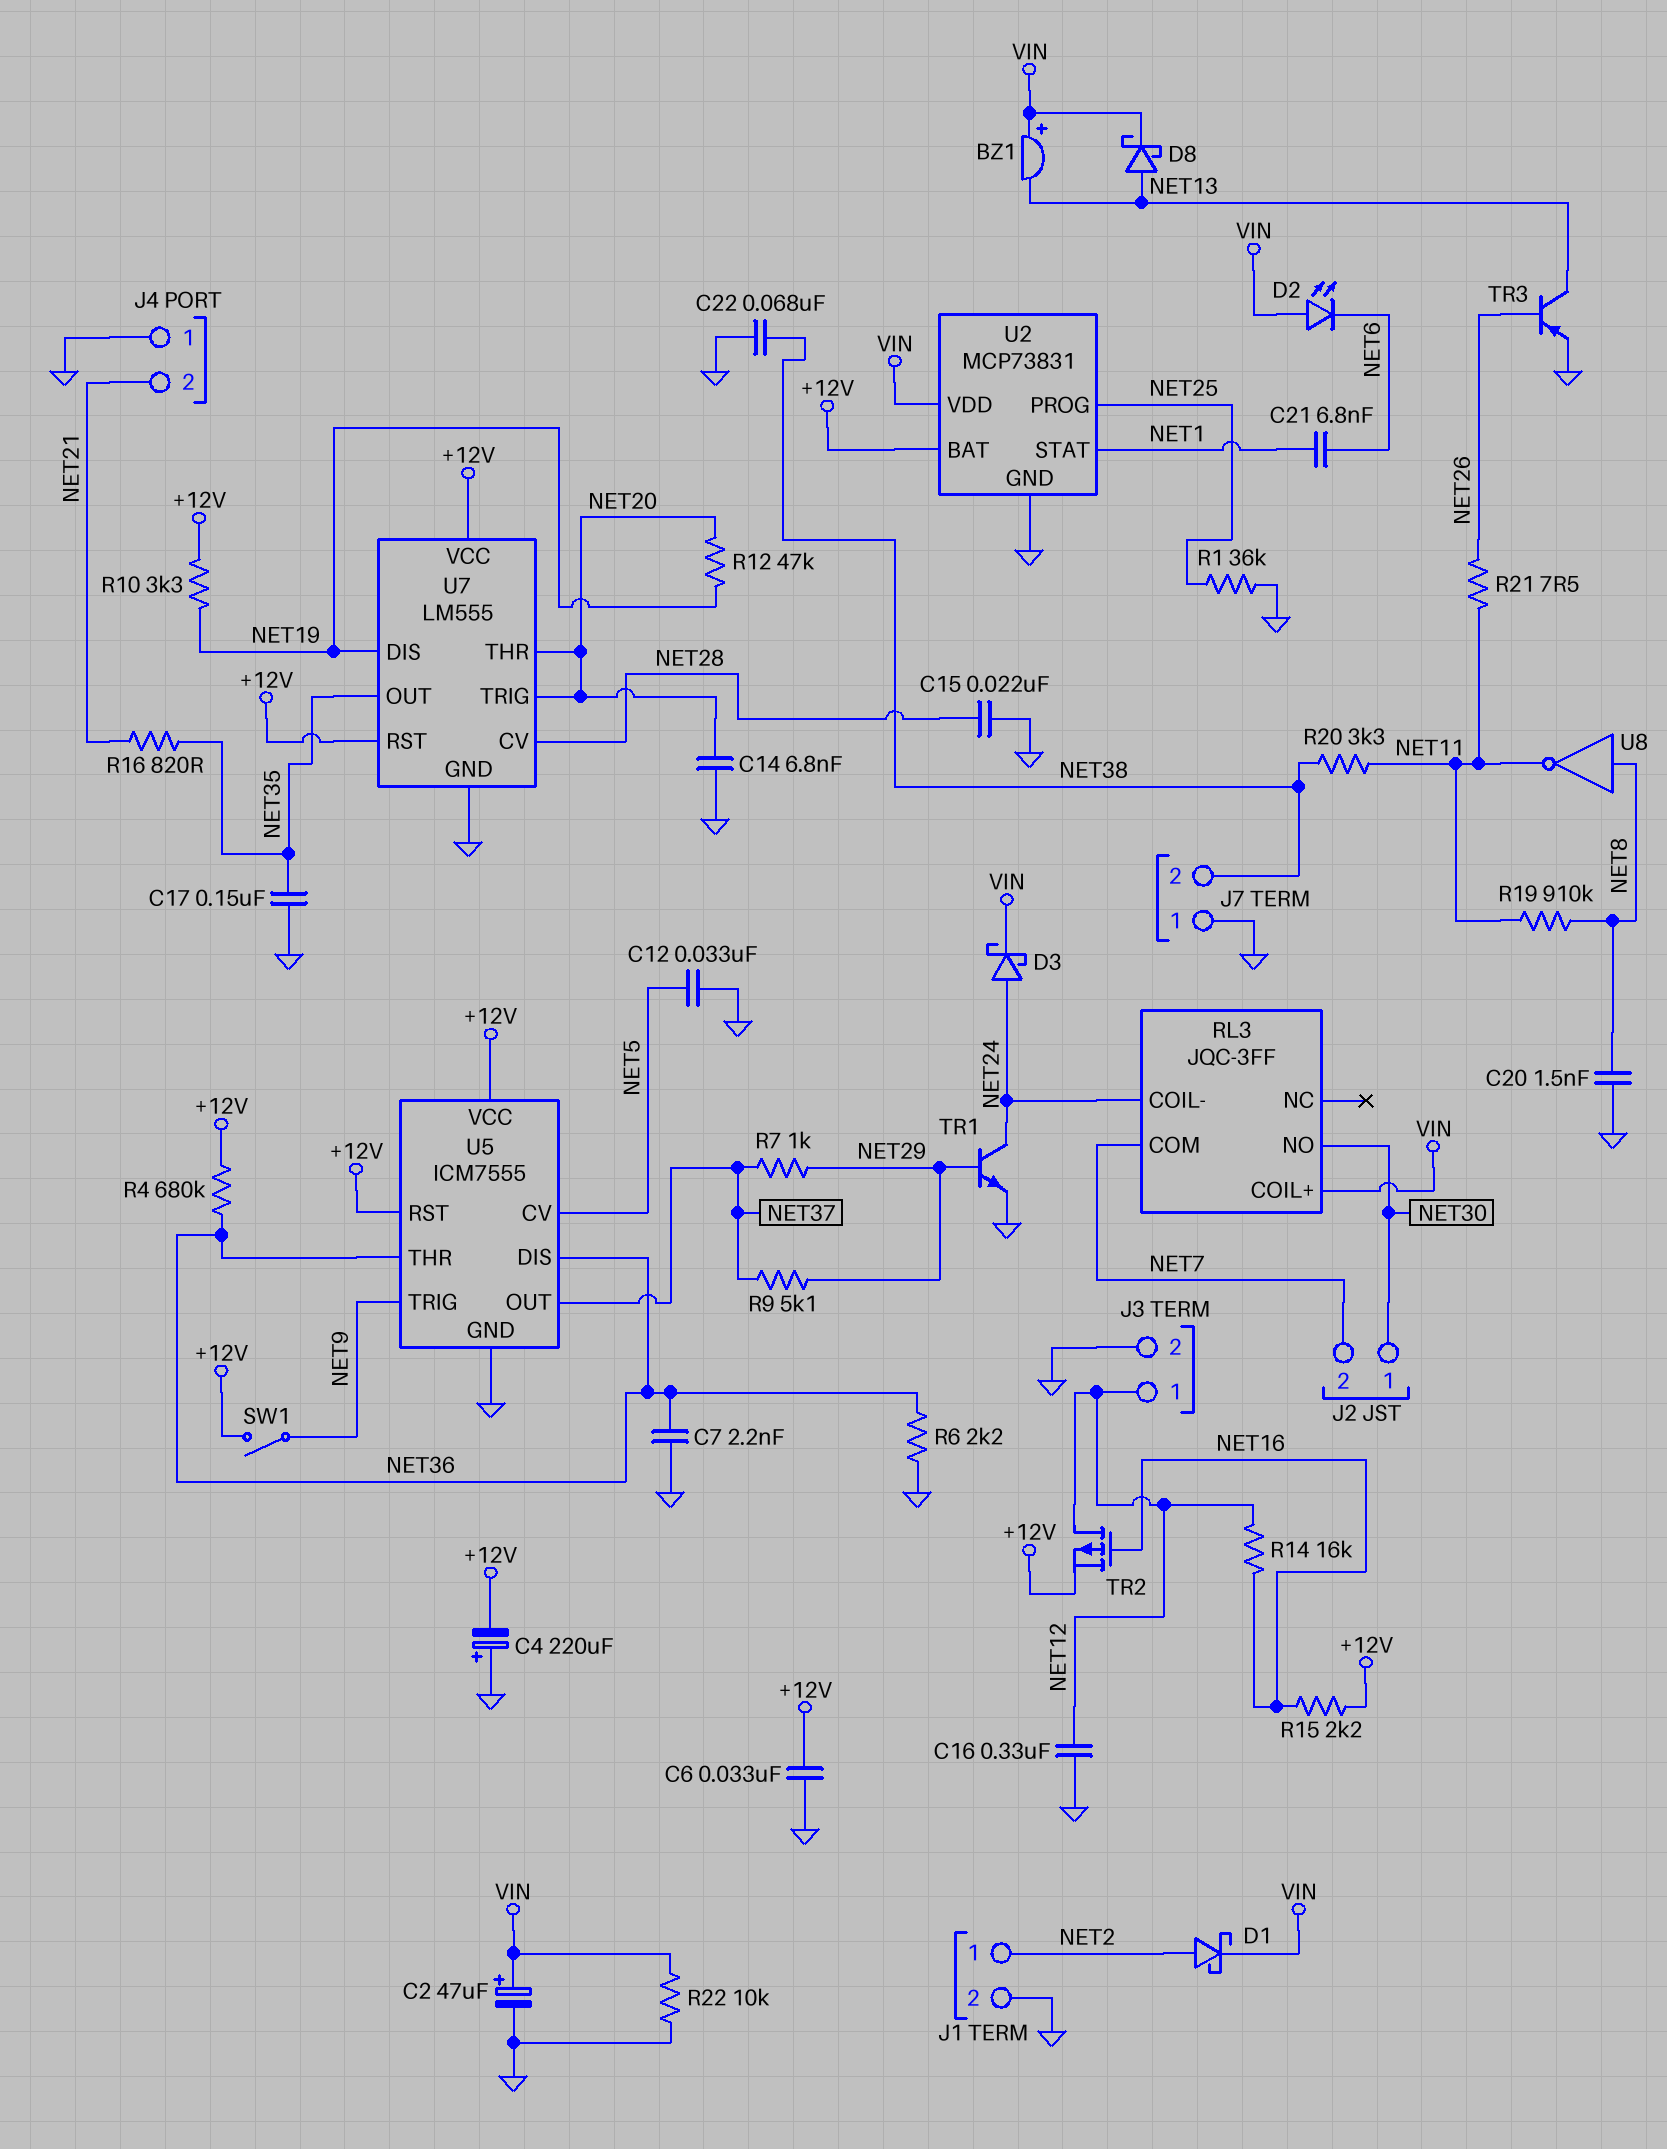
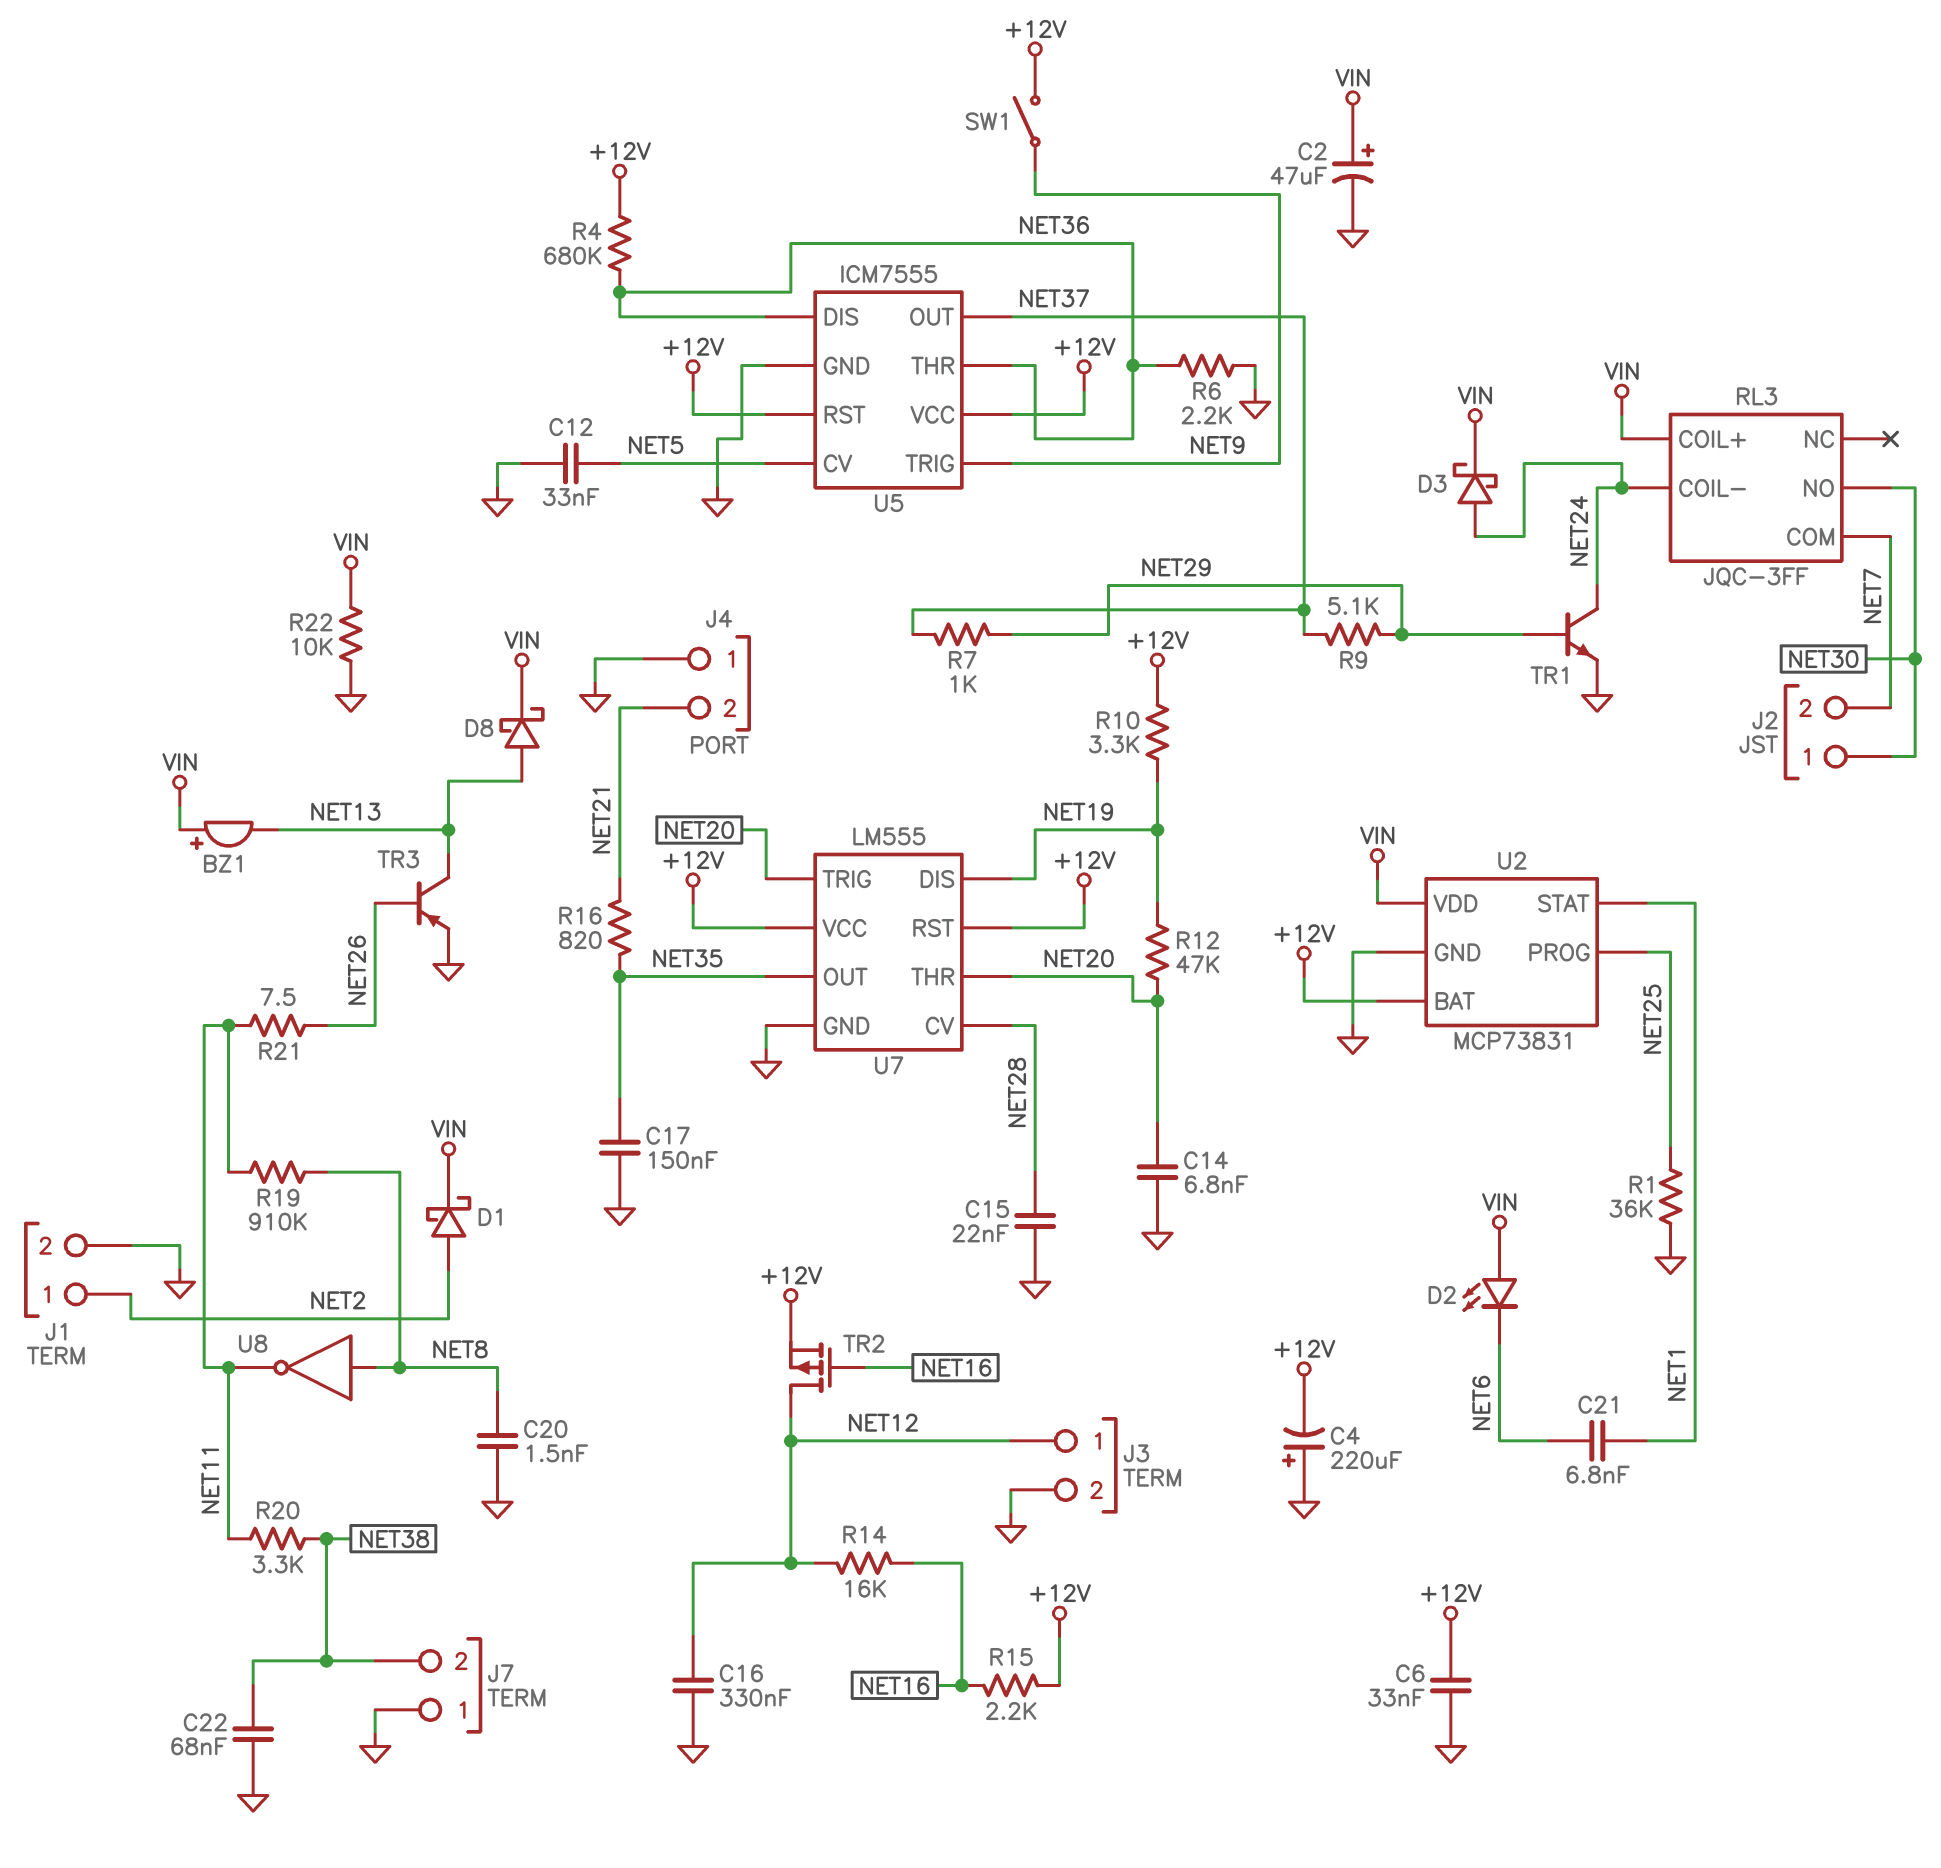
C7: 2.2nF (GND, NET36) -> none

